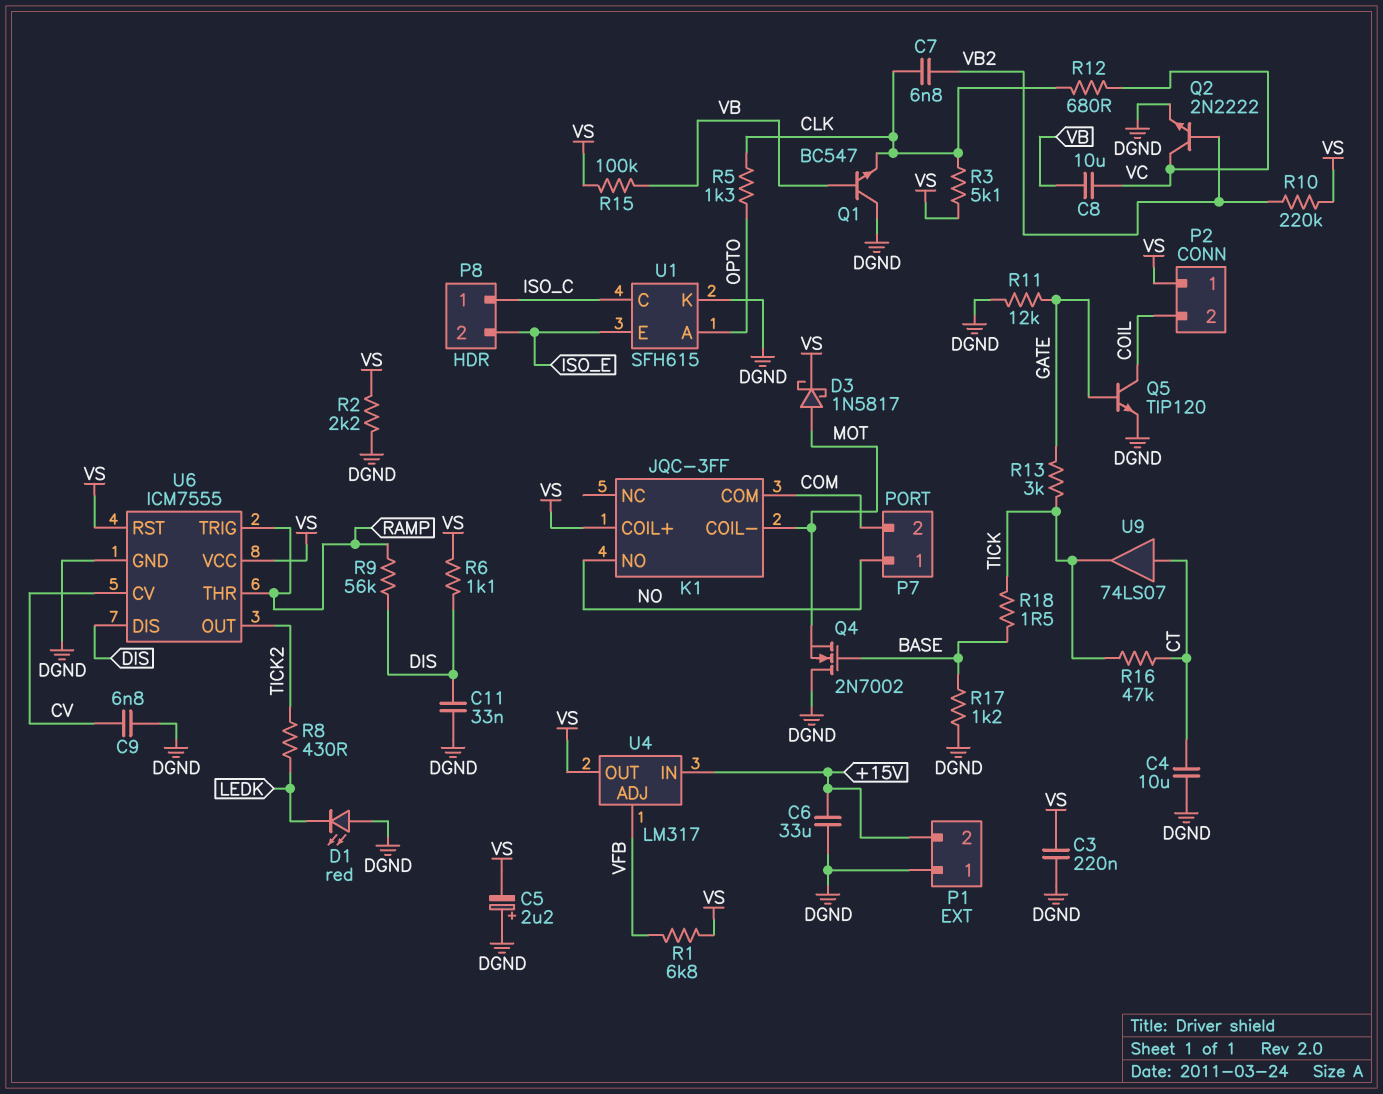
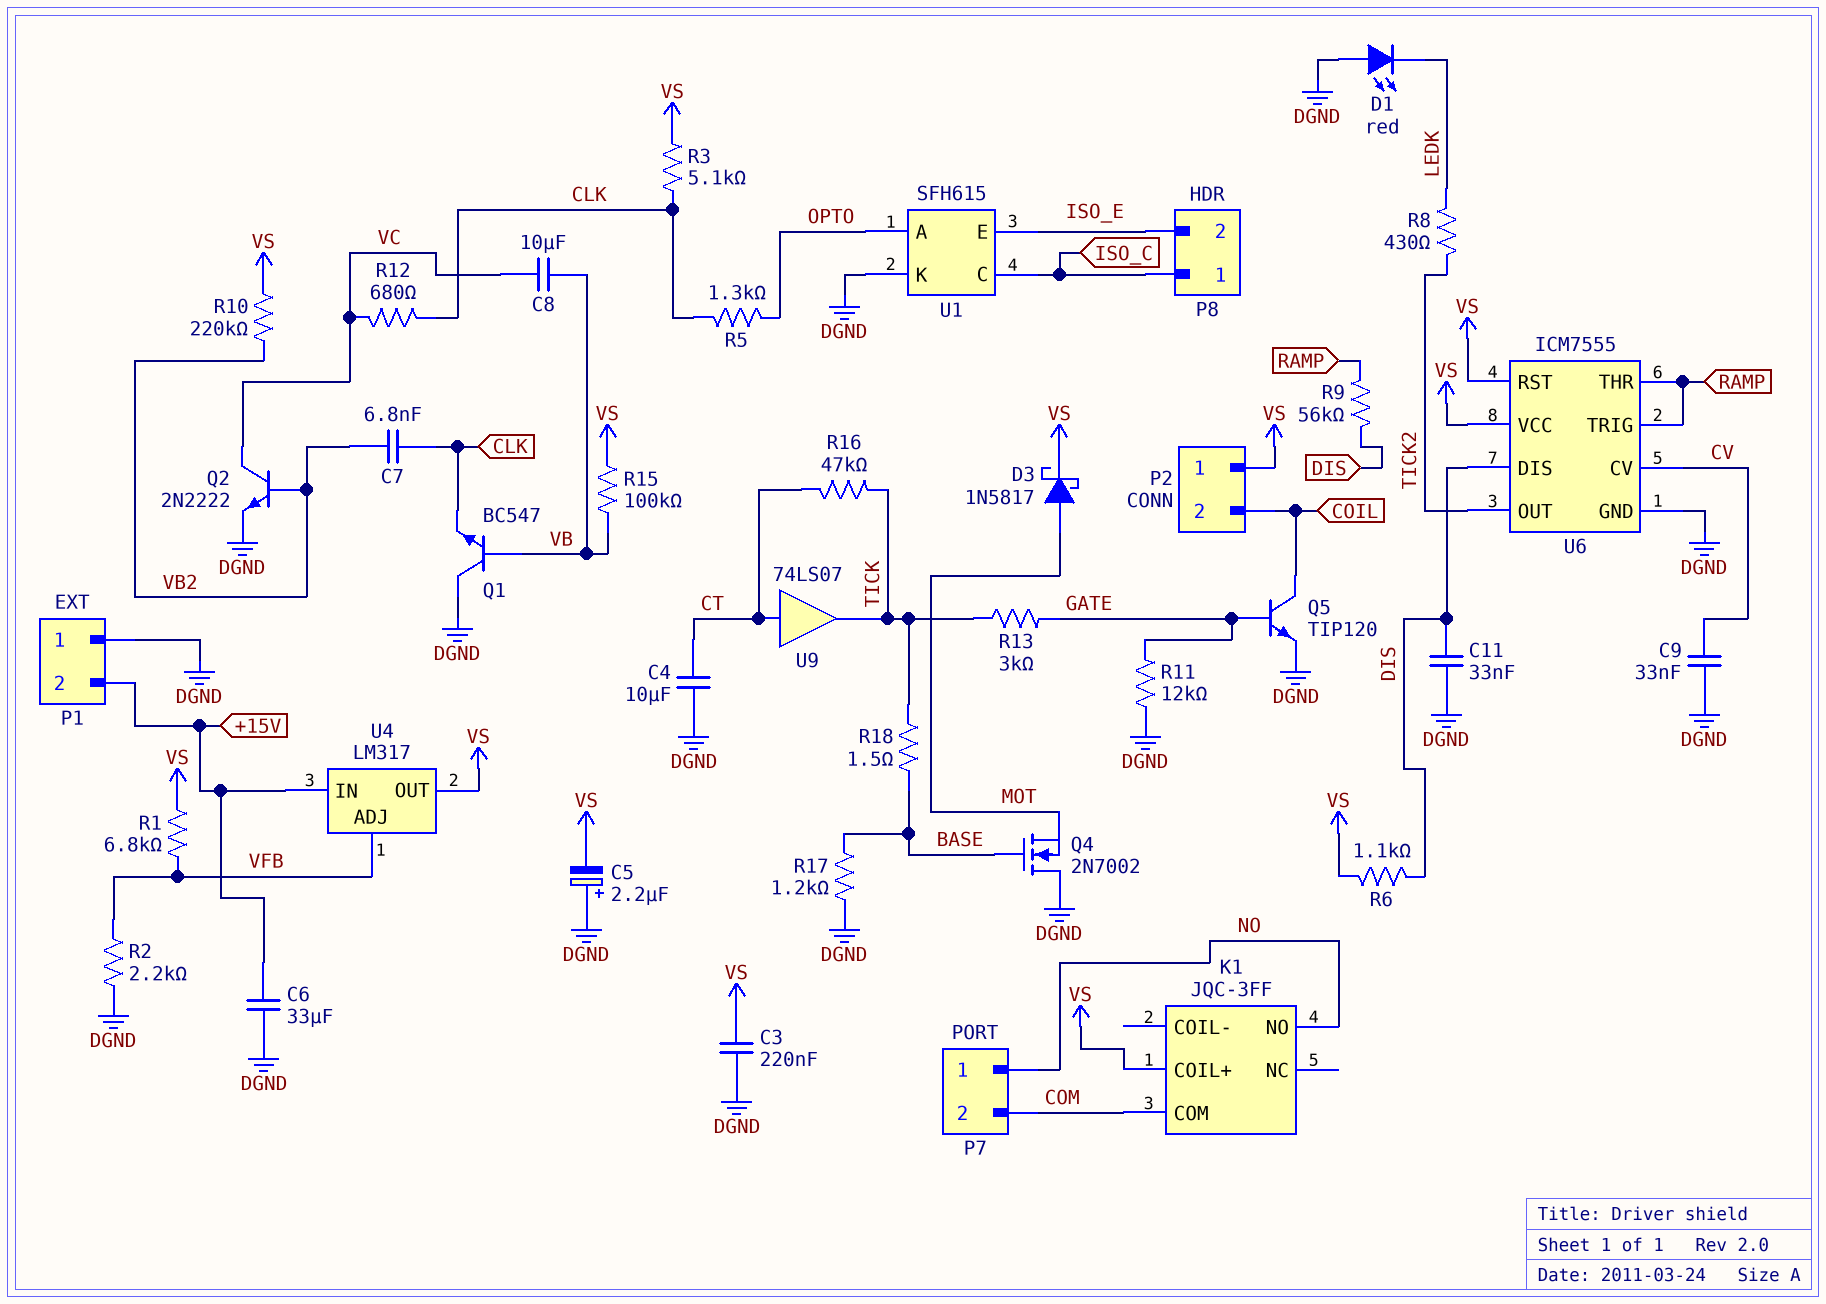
C9: 6.8nF (CV, DGND) -> 33nF (CV, DGND)
K1 pin COIL-: MOT -> none
R2: 2.2k (DGND, VS) -> 2.2k (DGND, VFB)

